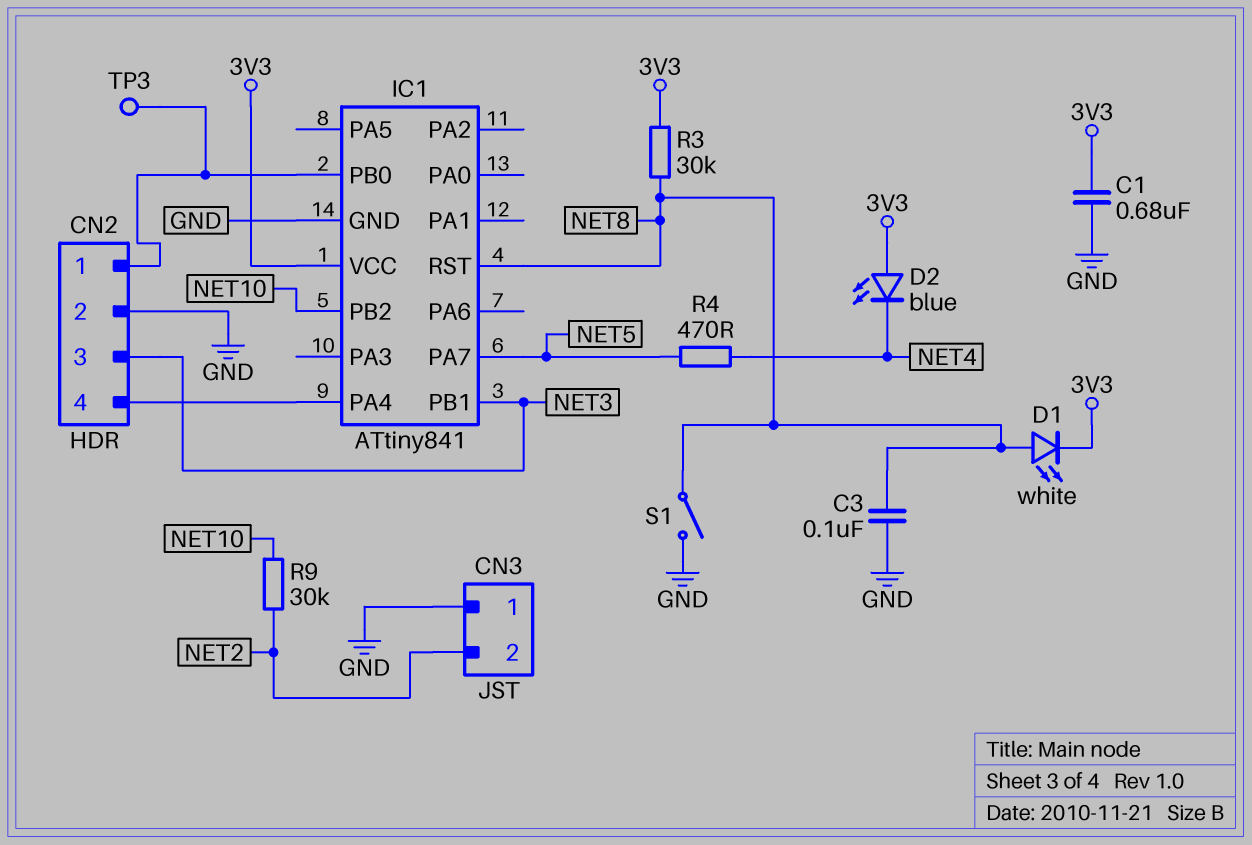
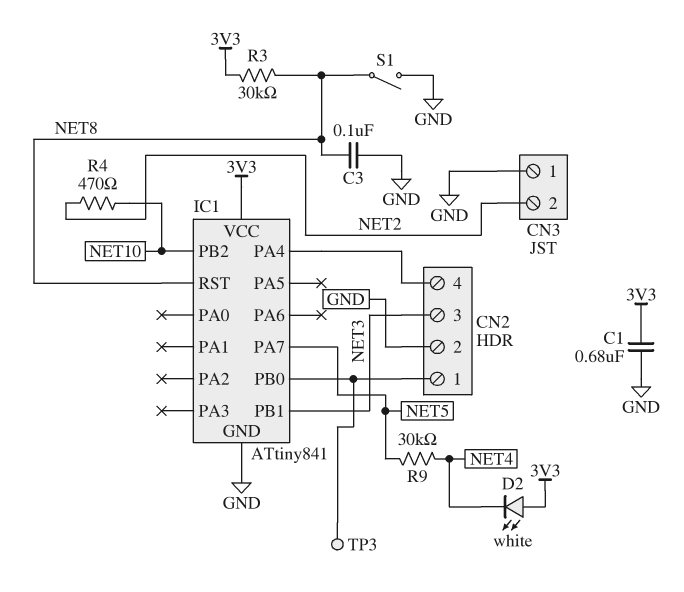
D1: LED white (A NET8, K 3V3) -> none
D2: LED blue (A 3V3, K NET4) -> LED white (A 3V3, K NET4)
R4: 470 (NET4, NET5) -> 470 (NET2, NET10)
R9: 30k (NET2, NET10) -> 30k (NET4, NET5)

